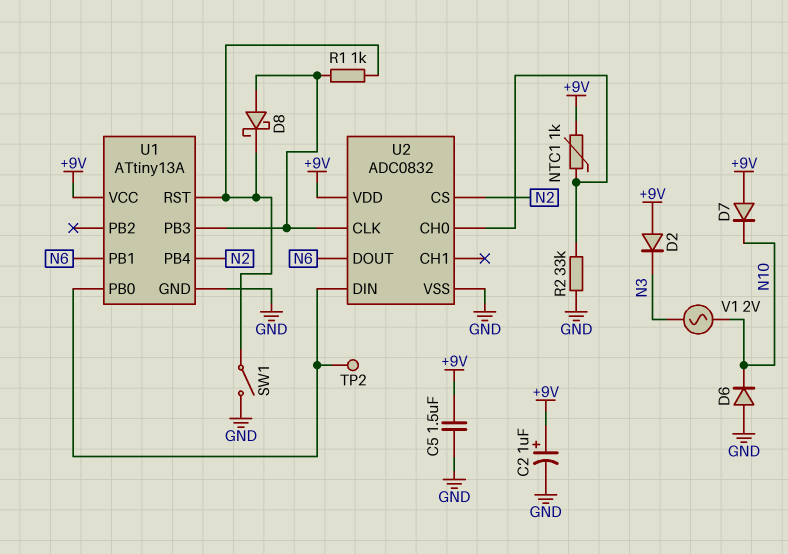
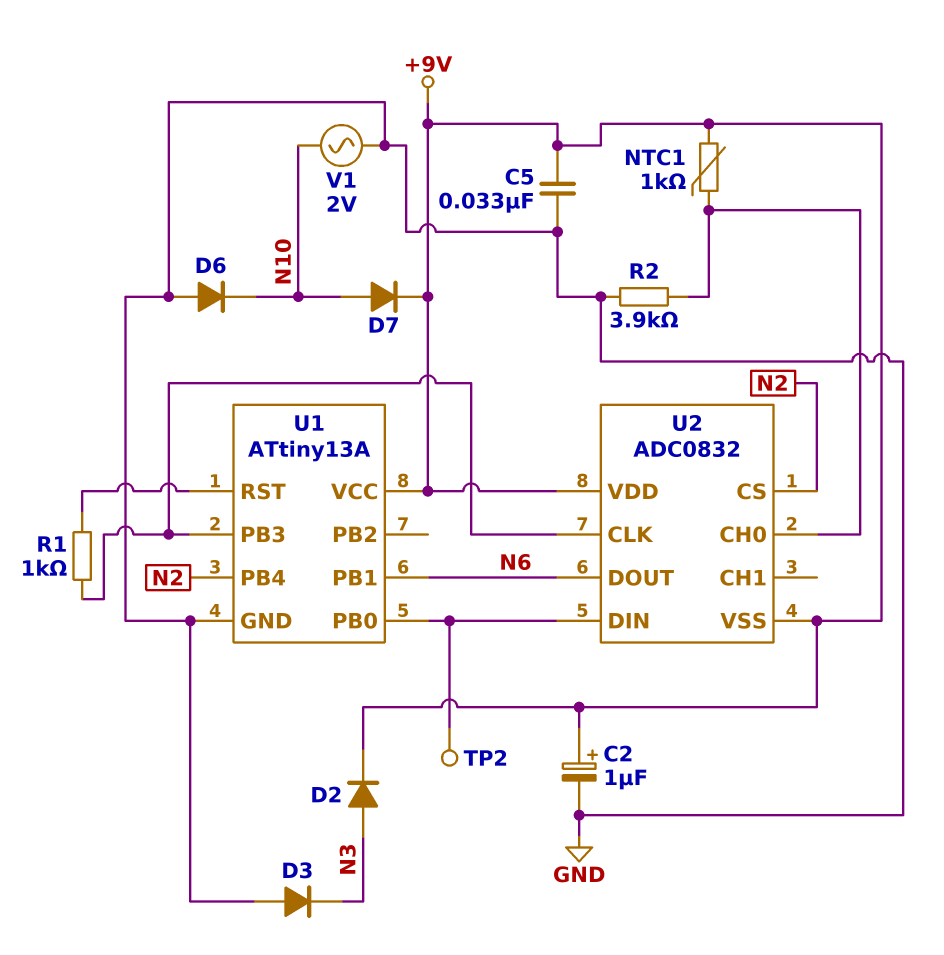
C5: 1.5uF (+9V, GND) -> 33nF (+9V, GND)
D2: diode (A +9V, K N3) -> diode (A N3, K +9V)
D3: none -> diode (A GND, K N3)
D7: diode (A +9V, K N10) -> diode (A N10, K +9V)
D8: schottky (A U1/PB3, K U1/RST) -> none
R2: 33k (GND, U2/CH0) -> 3.9k (GND, U2/CH0)
SW1: switch (GND, U1/RST) -> none
U2 pin VSS: GND -> +9V
V1: AC 2V (N3, N10) -> AC 2V (GND, N10)

